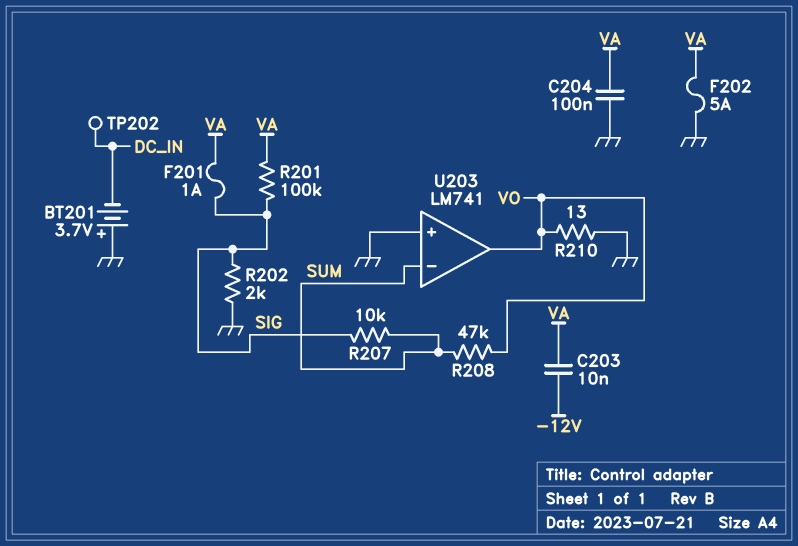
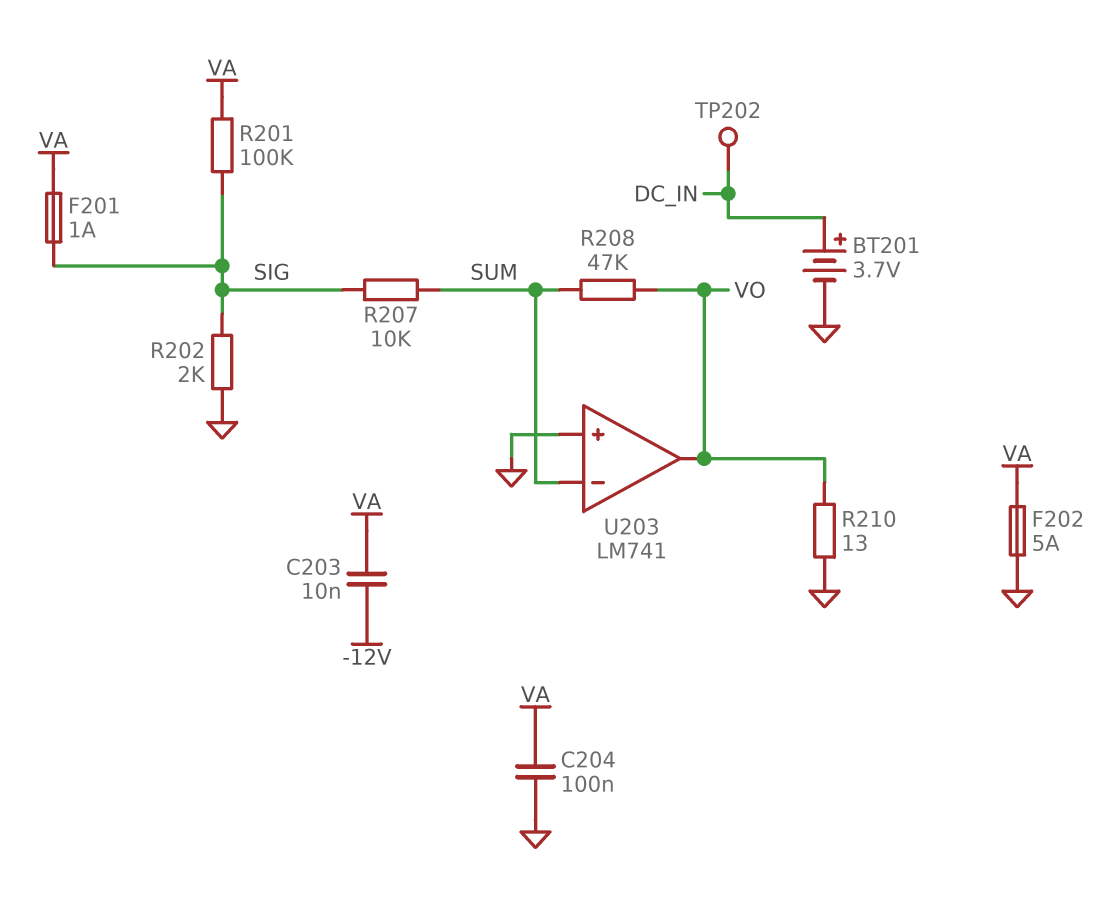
BT201: 3.7V (plus GND, minus DC_IN) -> 3.7V (plus DC_IN, minus GND)

